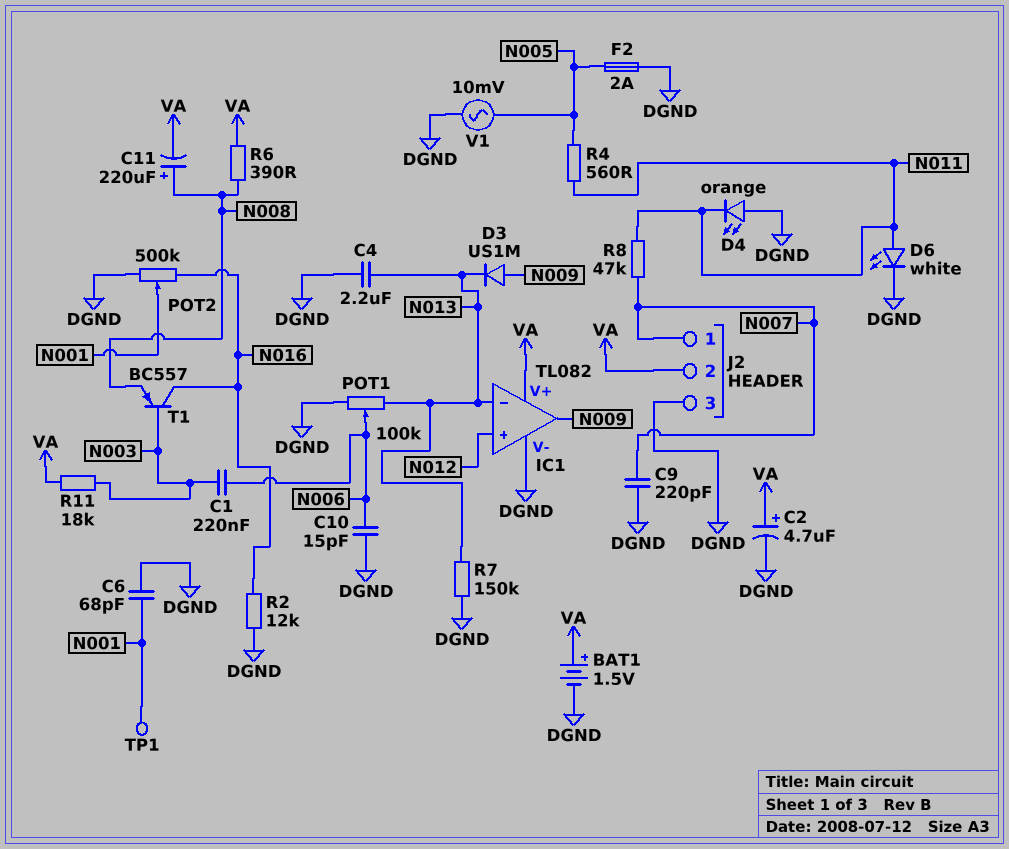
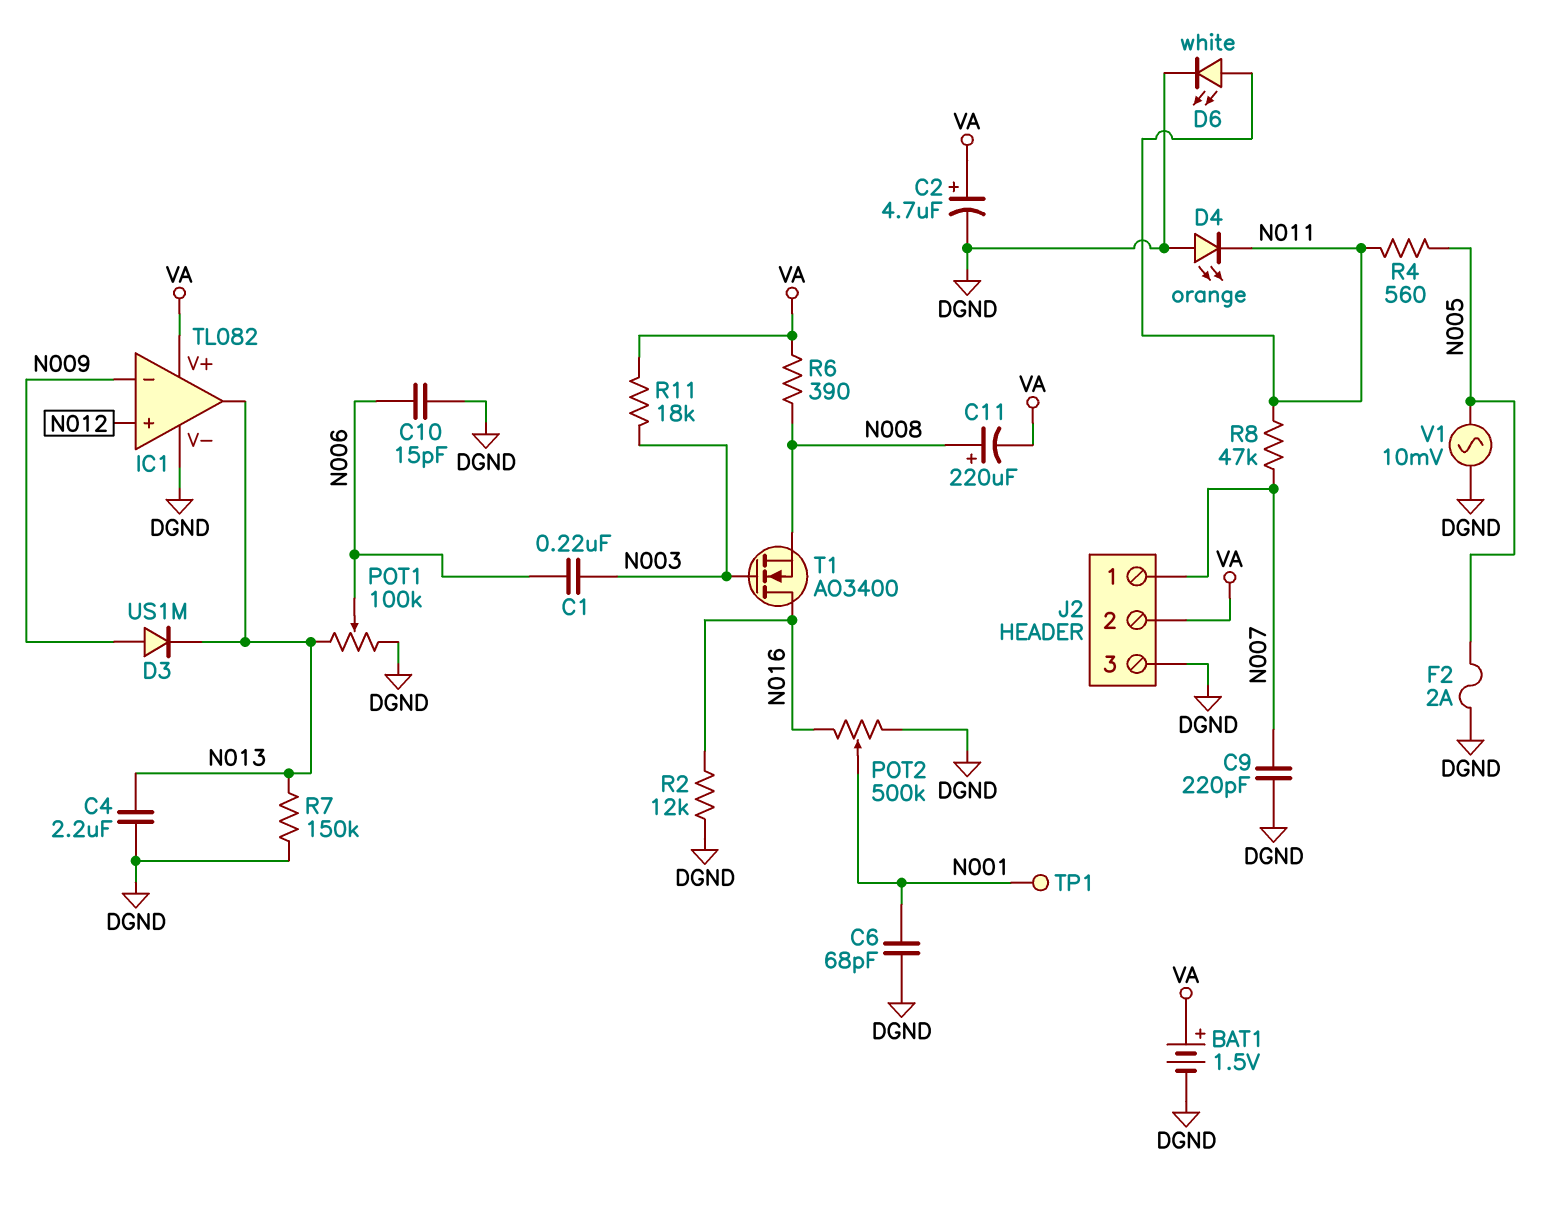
IC1 pin in-: N013 -> N009
IC1 pin out: N009 -> N013
T1: PNP BC557 (B N003, C N016, E N008) -> NMOS AO3400 (G N003, D N016, S N008)

